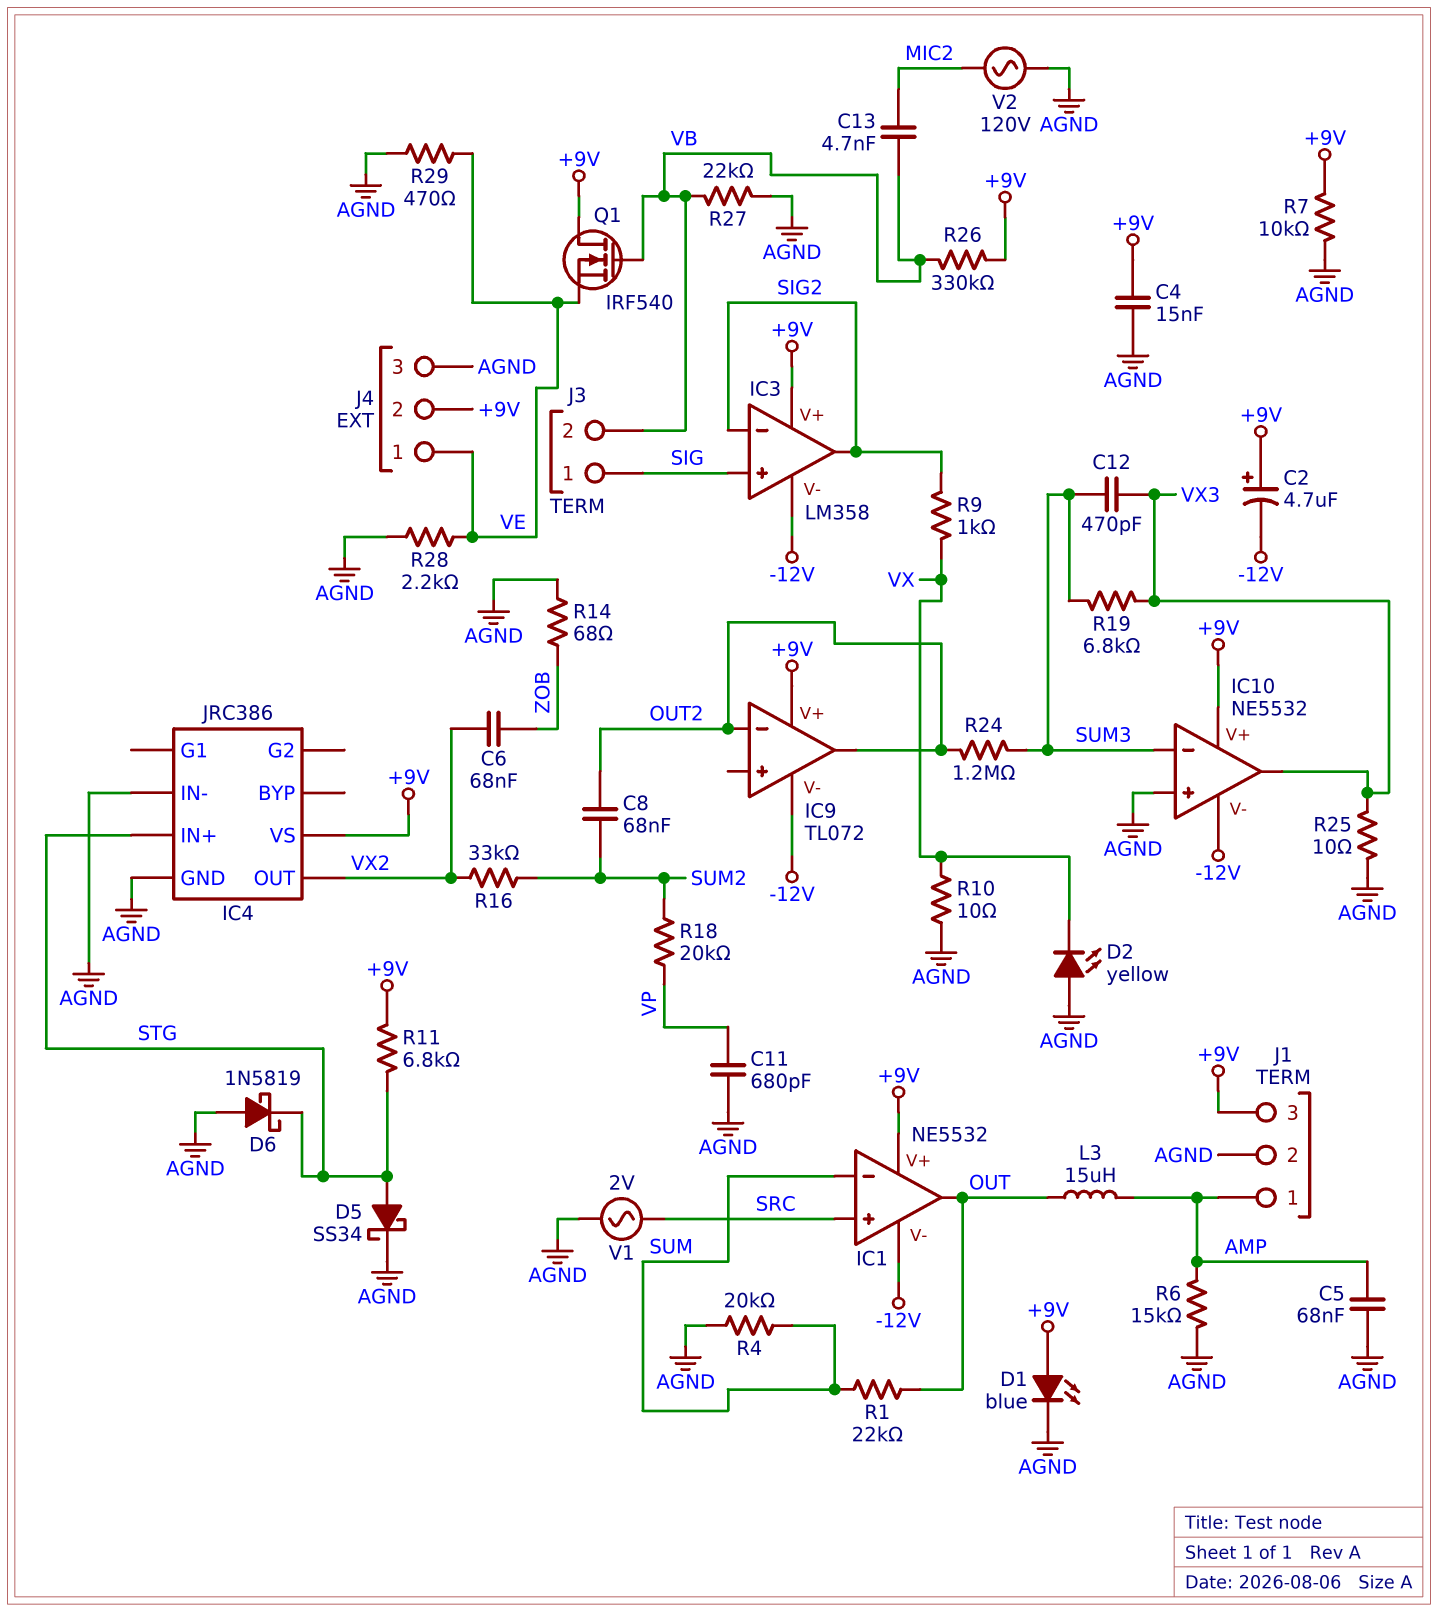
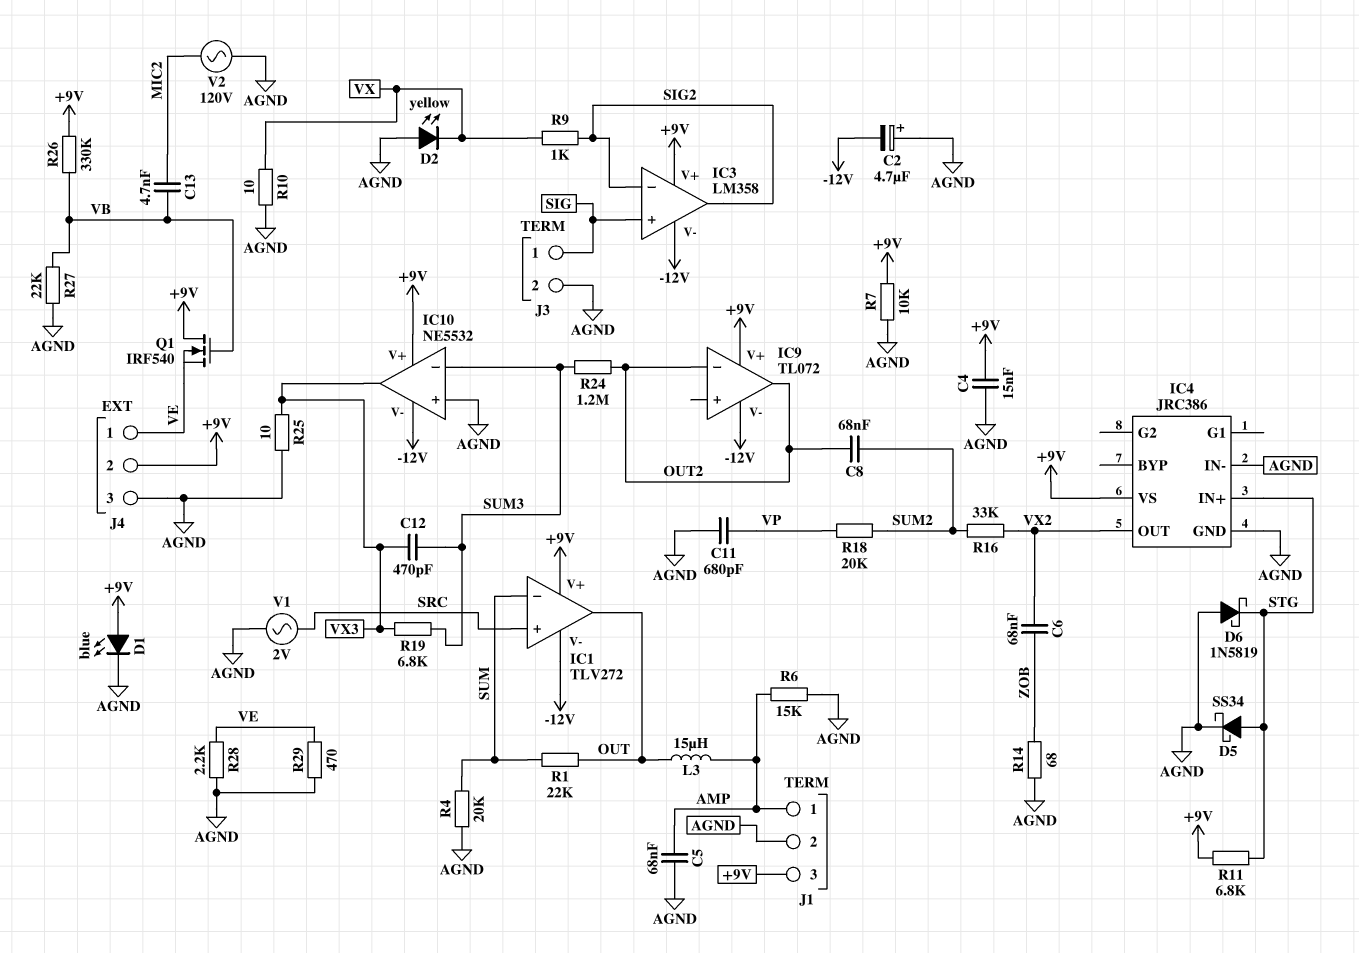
C2: 4.7uF (plus +9V, minus -12V) -> 4.7uF (plus AGND, minus -12V)
IC1: NE5532 -> TLV272
J3 pin 2: VB -> AGND

